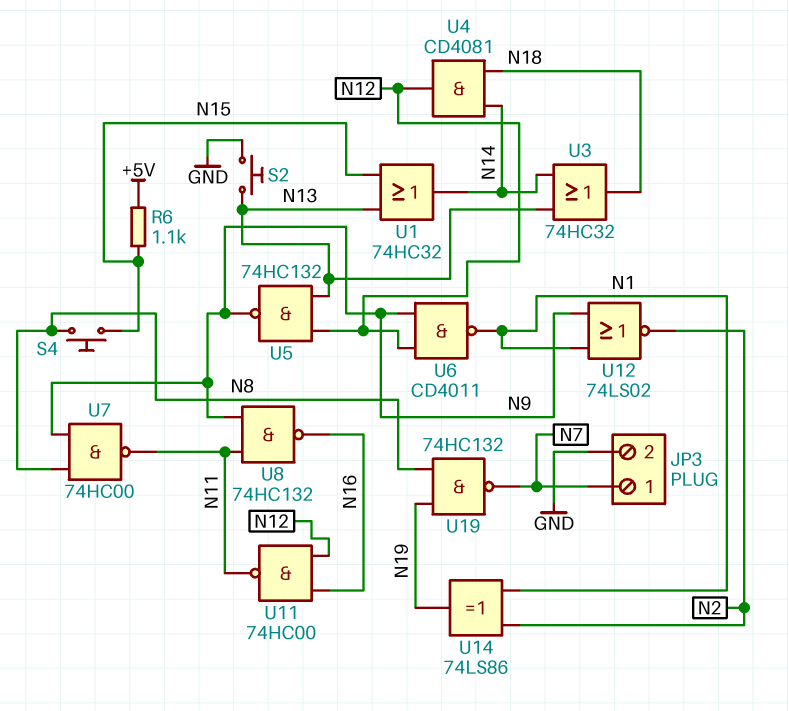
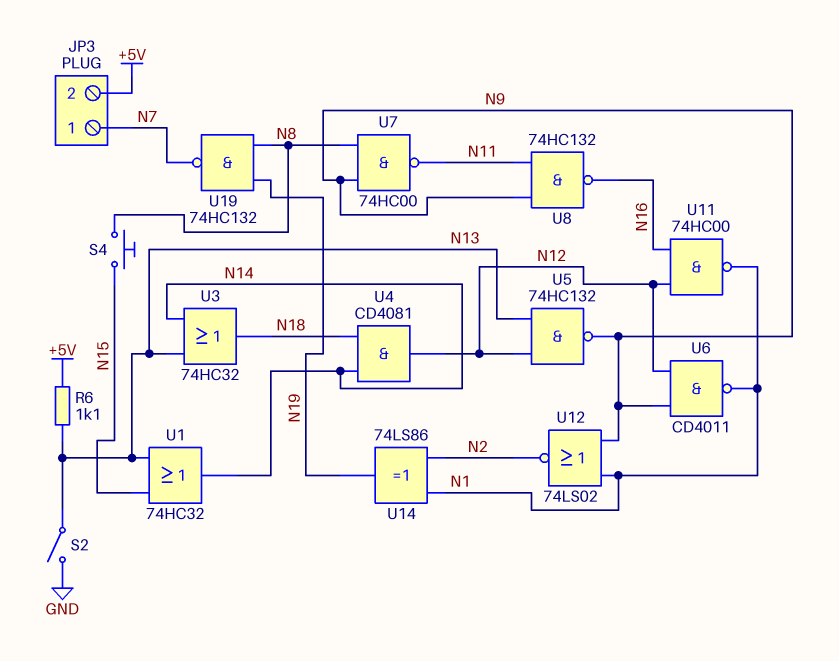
JP3 pin 2: GND -> +5V
R6: 1.1k (+5V, N15) -> 1.1k (+5V, N13)
S2: button (GND, N13) -> switch (GND, N13)
U11: NAND 74HC00 (in N12, in N16, out N11) -> NAND 74HC00 (in N12, in N16, out N1)

